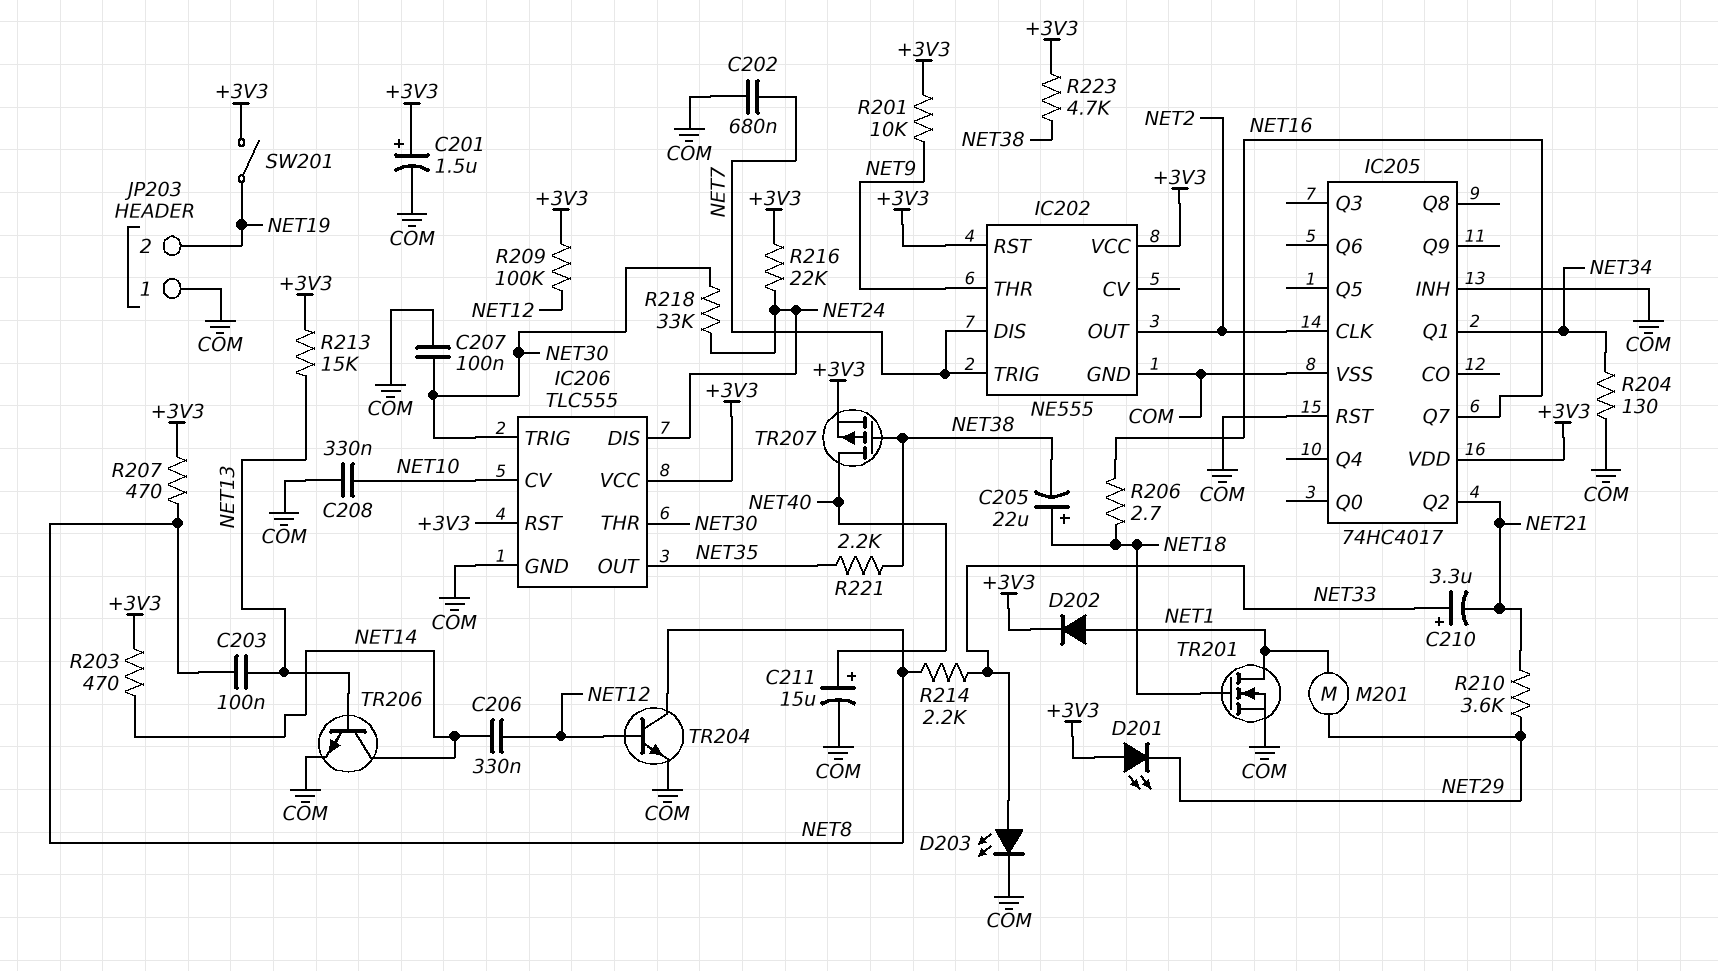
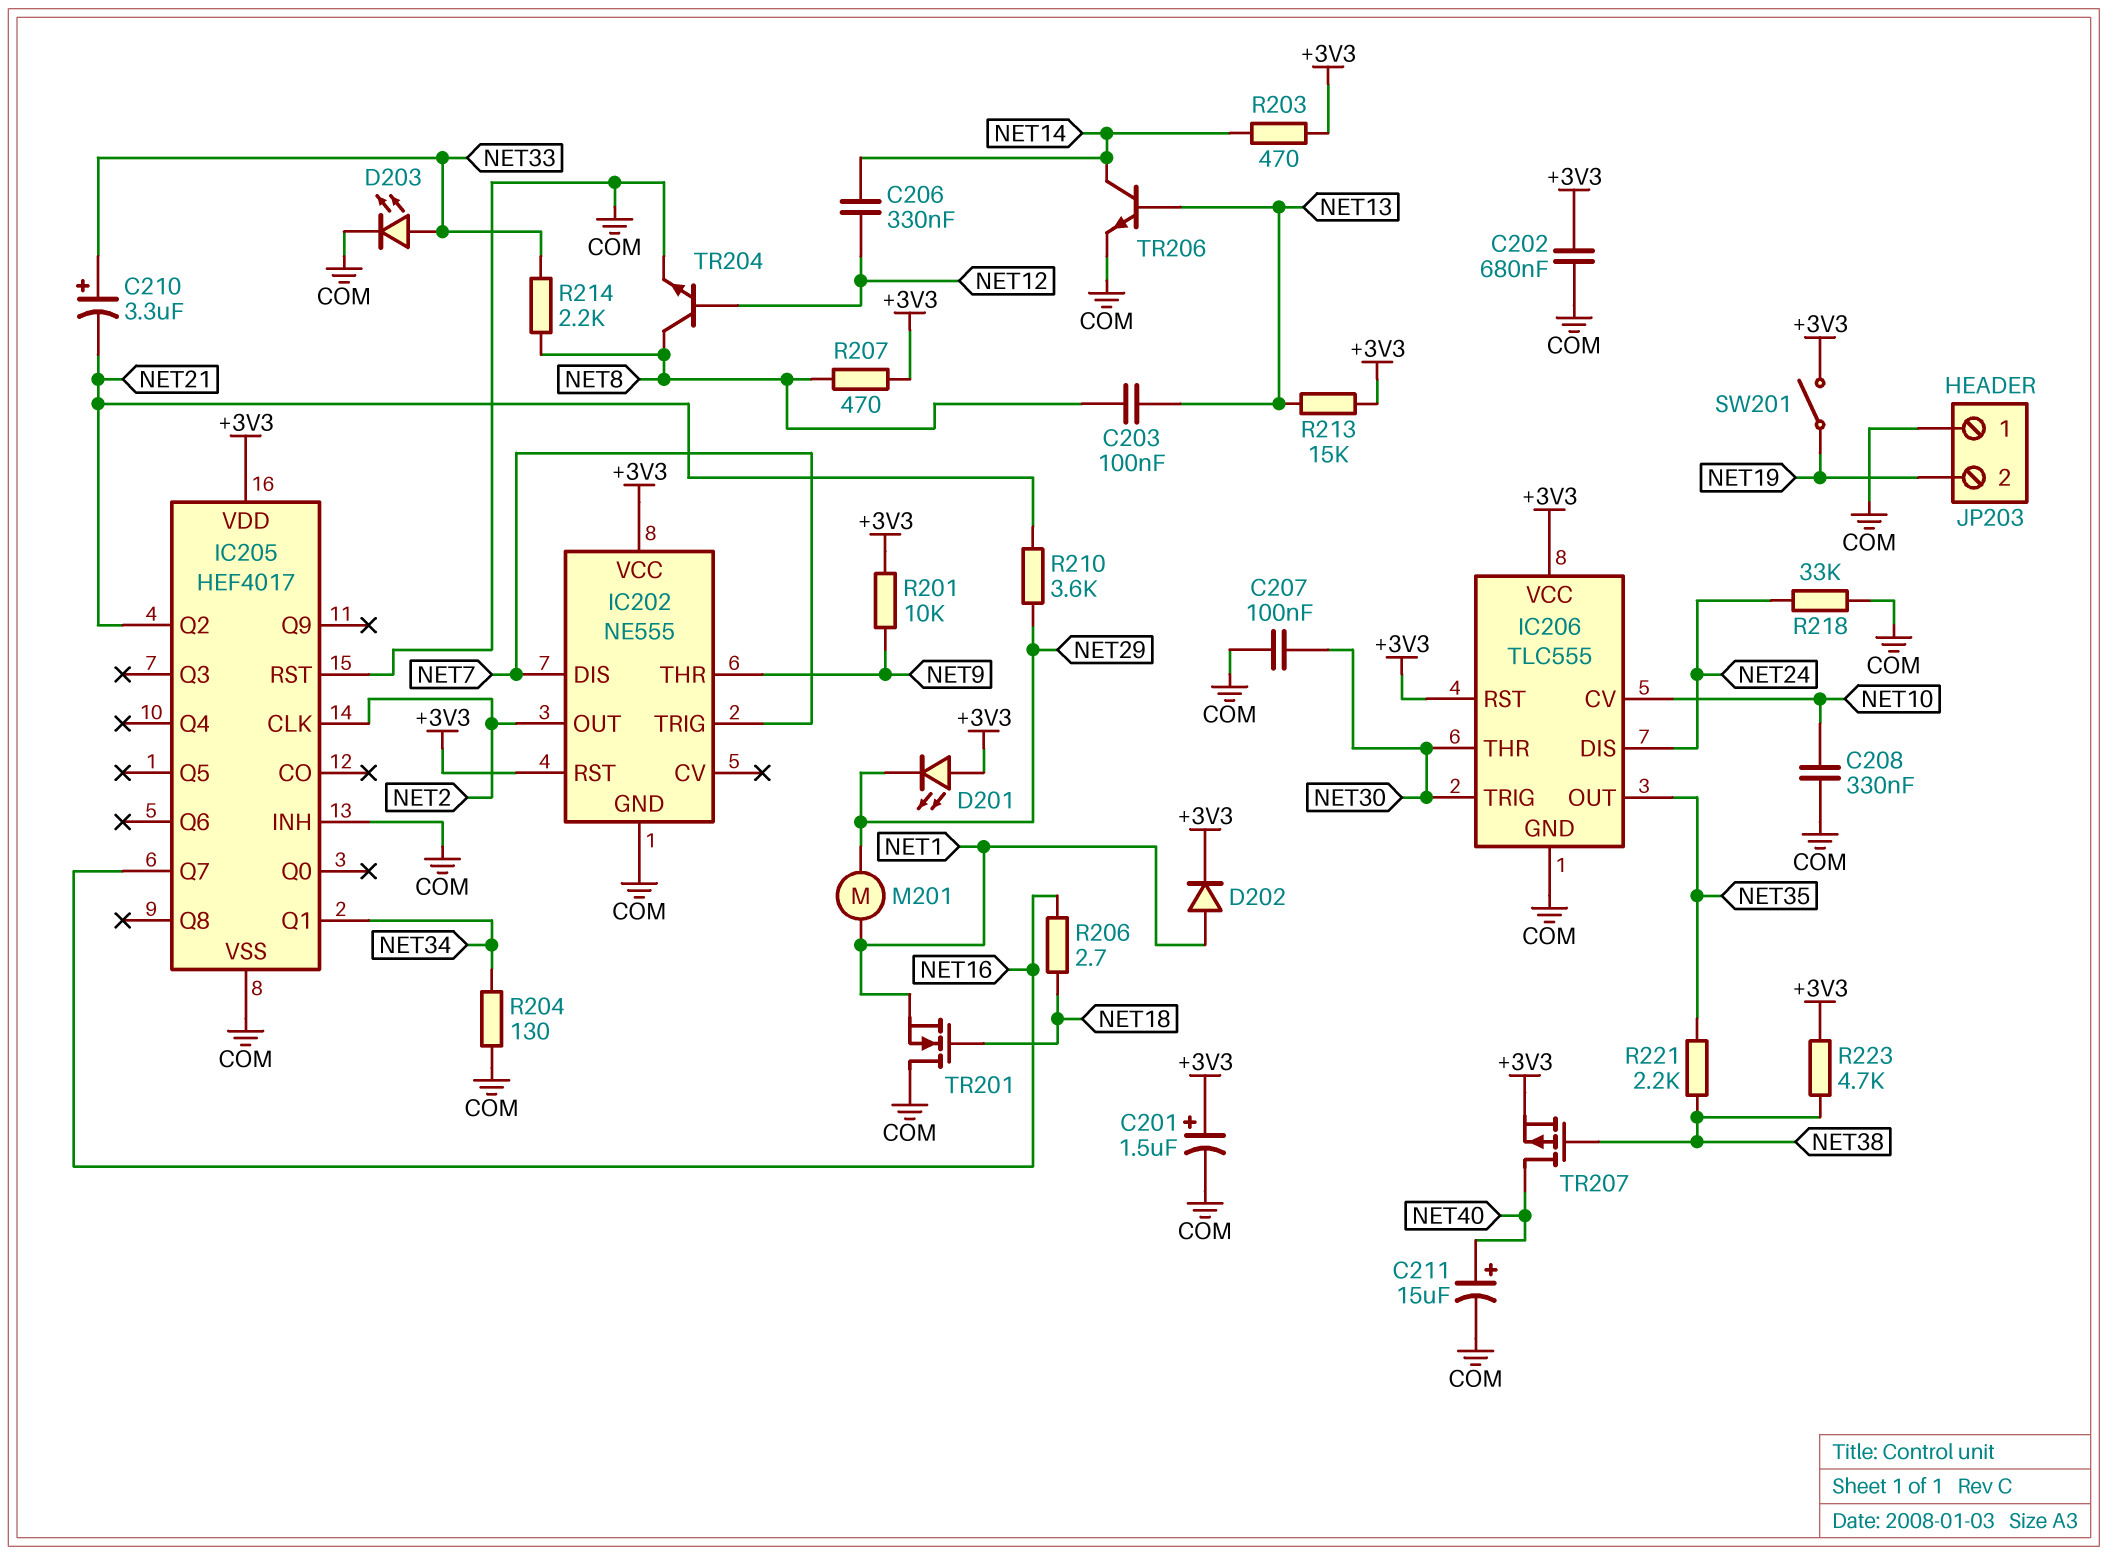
C202: 680nF (COM, NET7) -> 680nF (+3V3, COM)
C205: 22uF (plus NET18, minus NET38) -> none
IC205: 74HC4017 -> HEF4017
R209: 100k (+3V3, NET12) -> none
R216: 22k (+3V3, NET24) -> none
R218: 33k (NET24, NET30) -> 33k (COM, NET24)
TR201: NMOS (G NET18, D NET1, S COM) -> NMOS (G NET18, D COM, S NET1)

